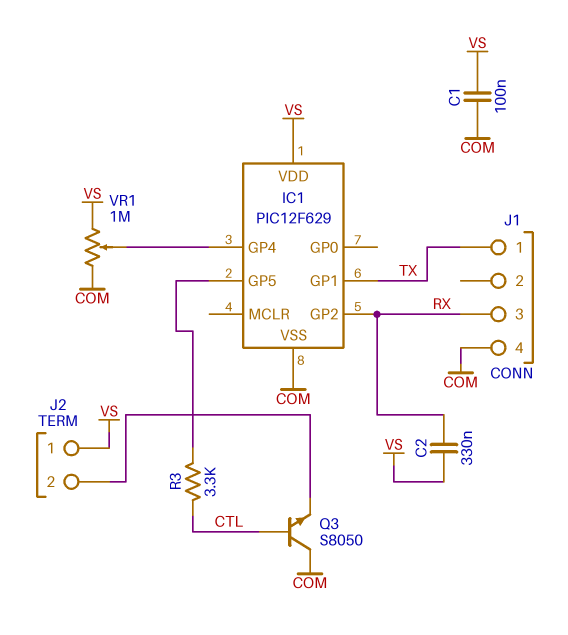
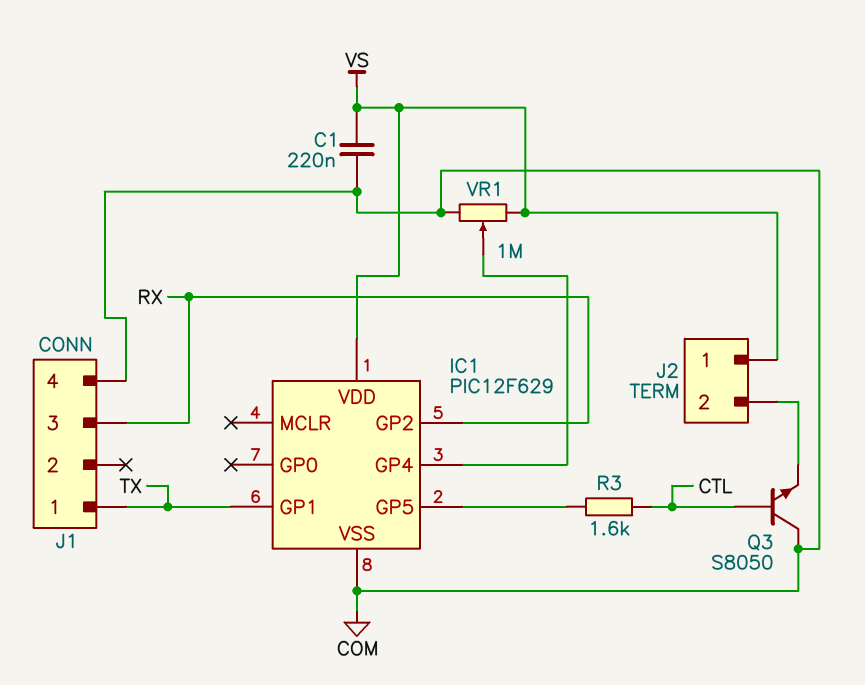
C1: 100nF (COM, VS) -> 220nF (COM, VS)
C2: 330nF (RX, VS) -> none
R3: 3.3k (CTL, IC1/GP5) -> 1.6k (CTL, IC1/GP5)

